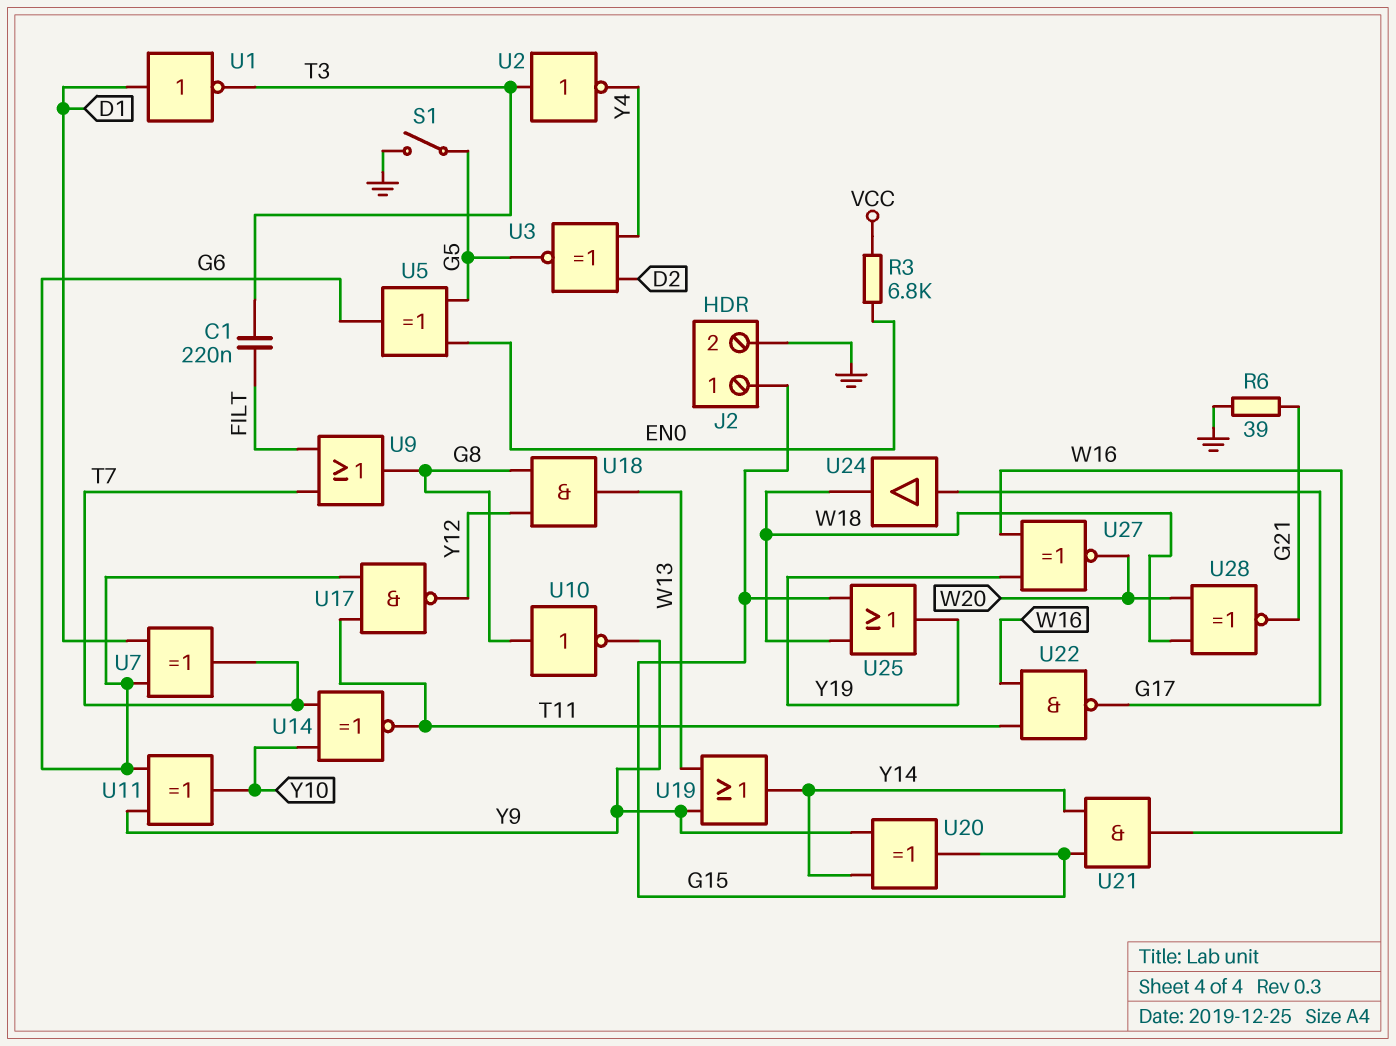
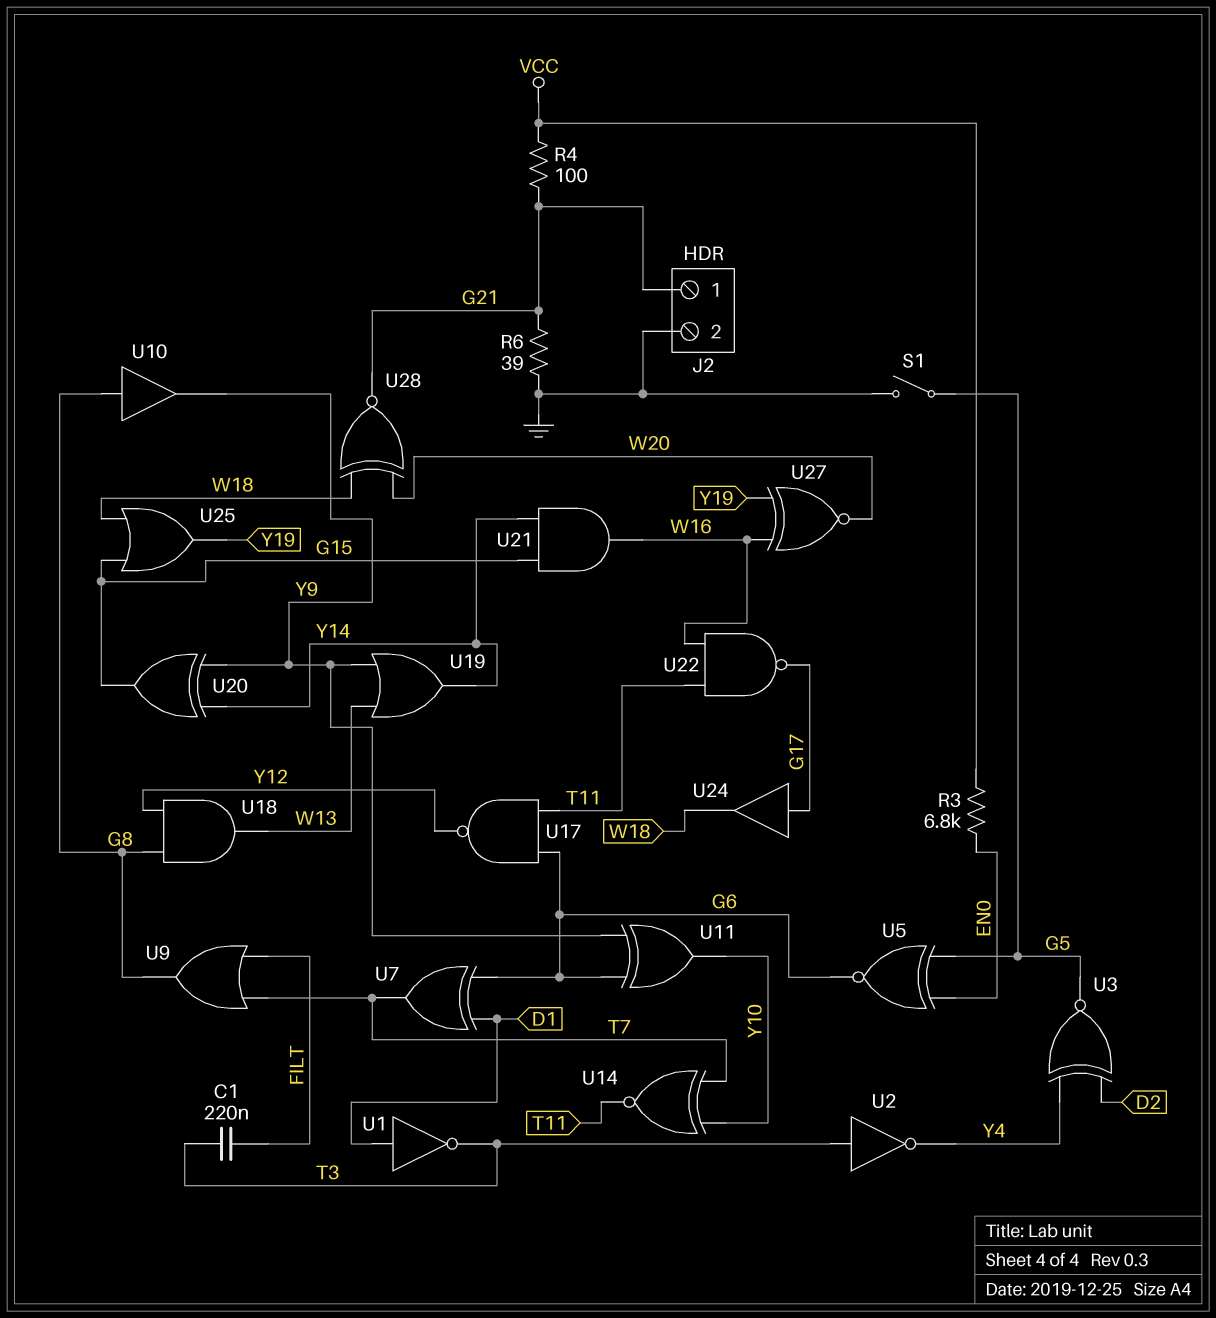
J2 pin 1: G15 -> G21
R4: none -> 100 (G21, VCC)
U5: XOR (in EN0, in G5, out G6) -> XNOR (in EN0, in G5, out G6)
U10: NOT (in G8, out Y9) -> buffer (in G8, out Y9)

